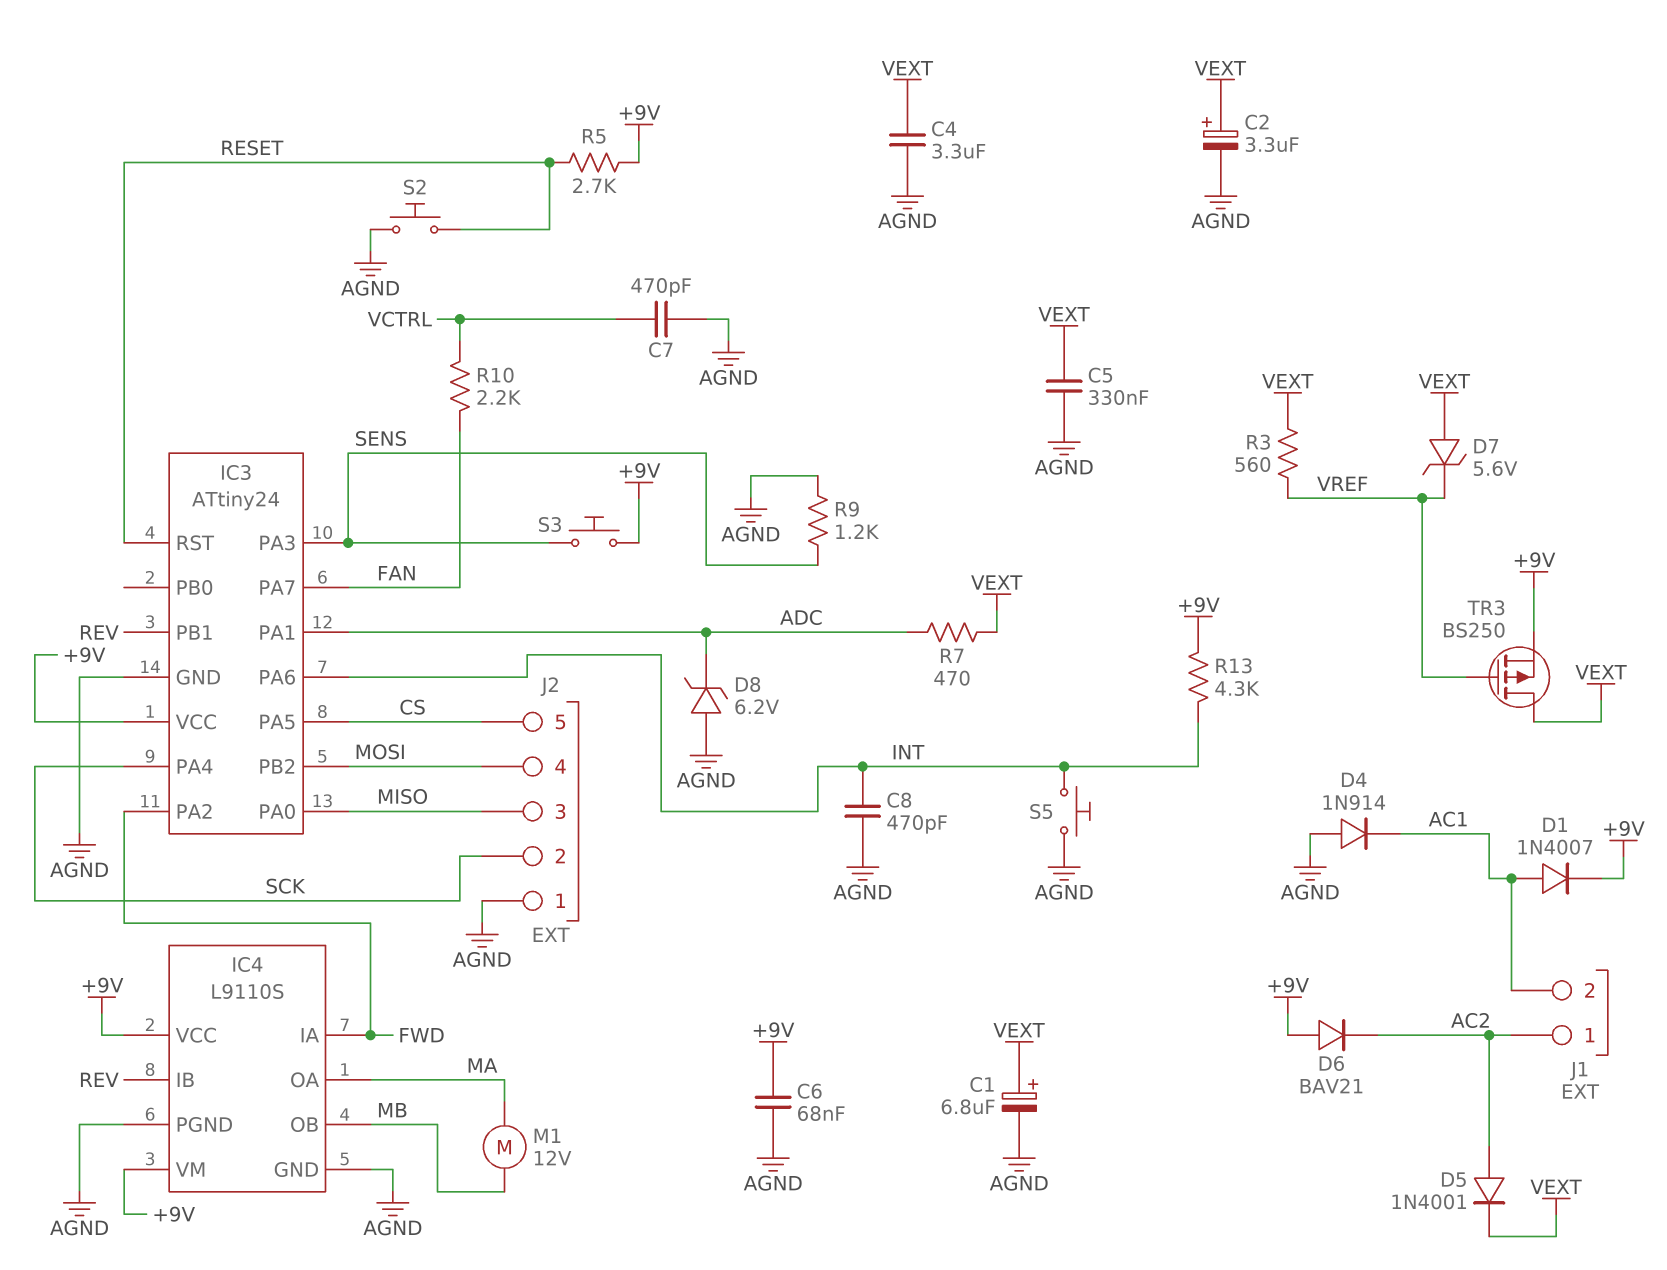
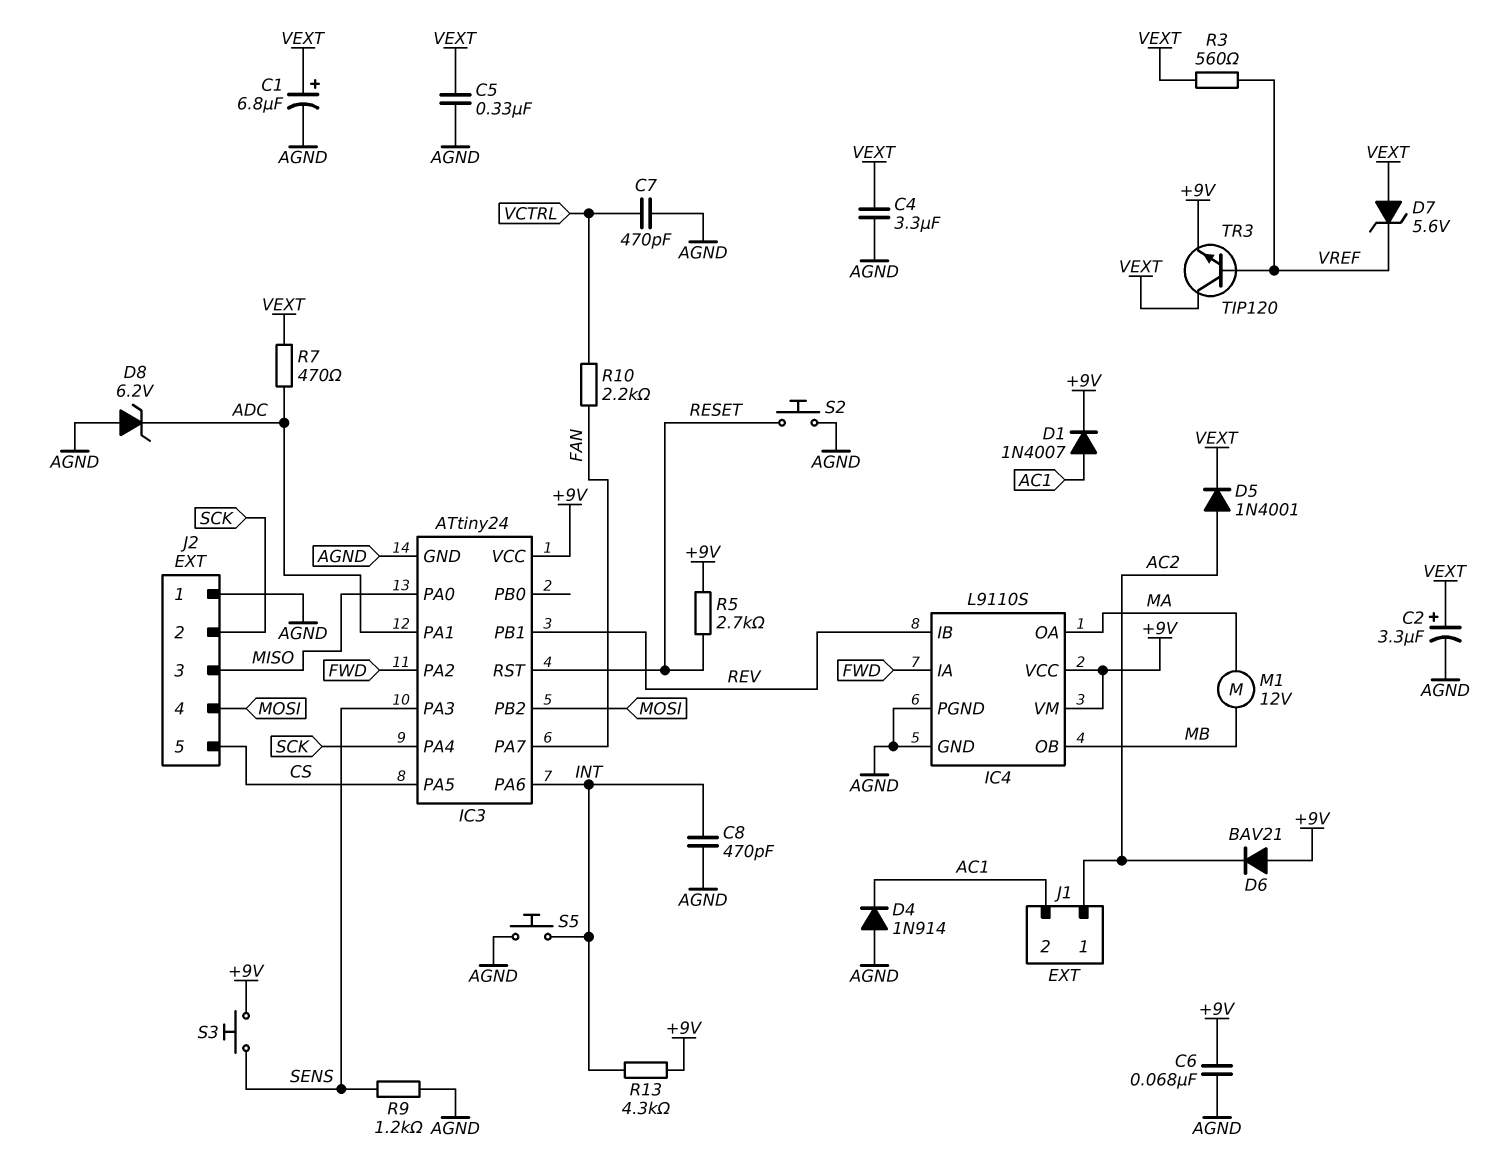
TR3: PMOS BS250 (G VREF, D VEXT, S +9V) -> NPN TIP120 (B VREF, C VEXT, E +9V)

